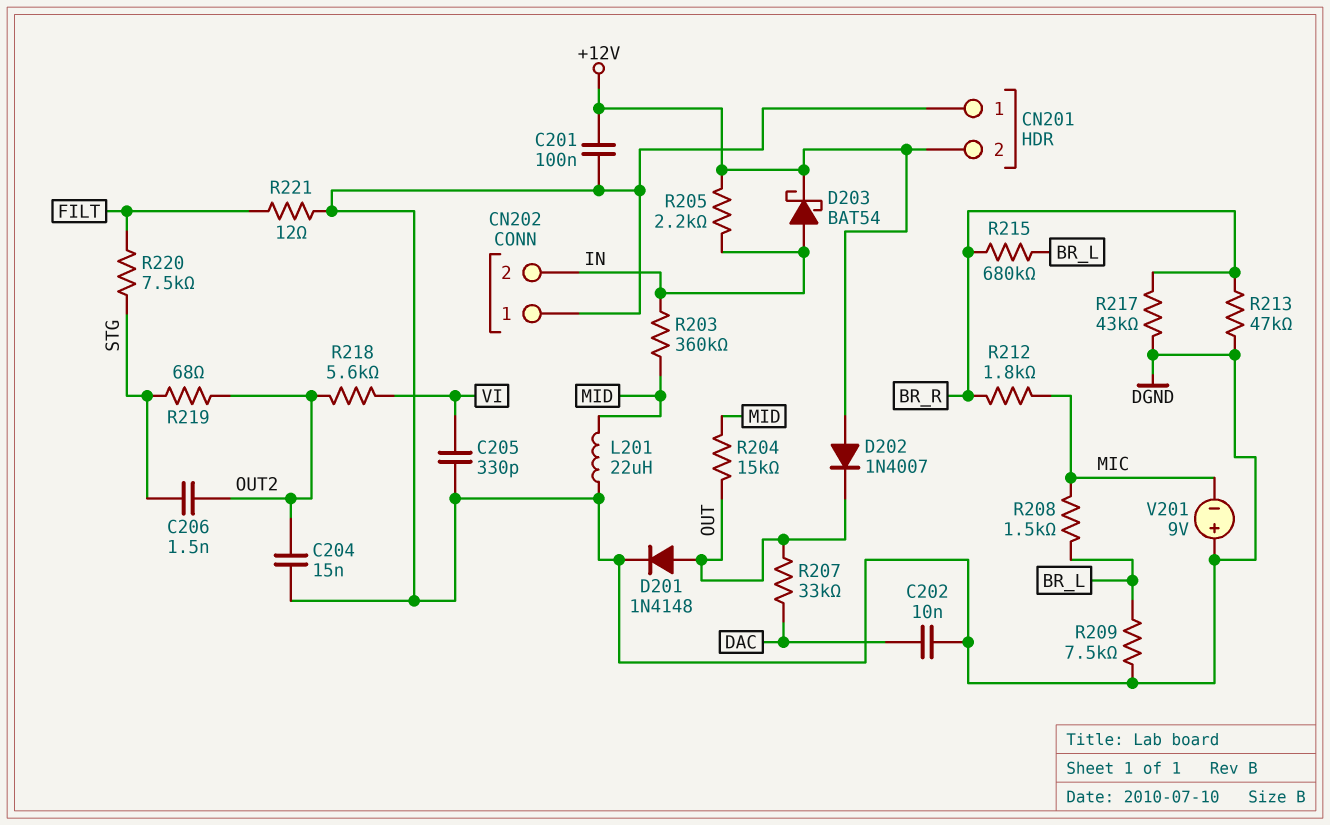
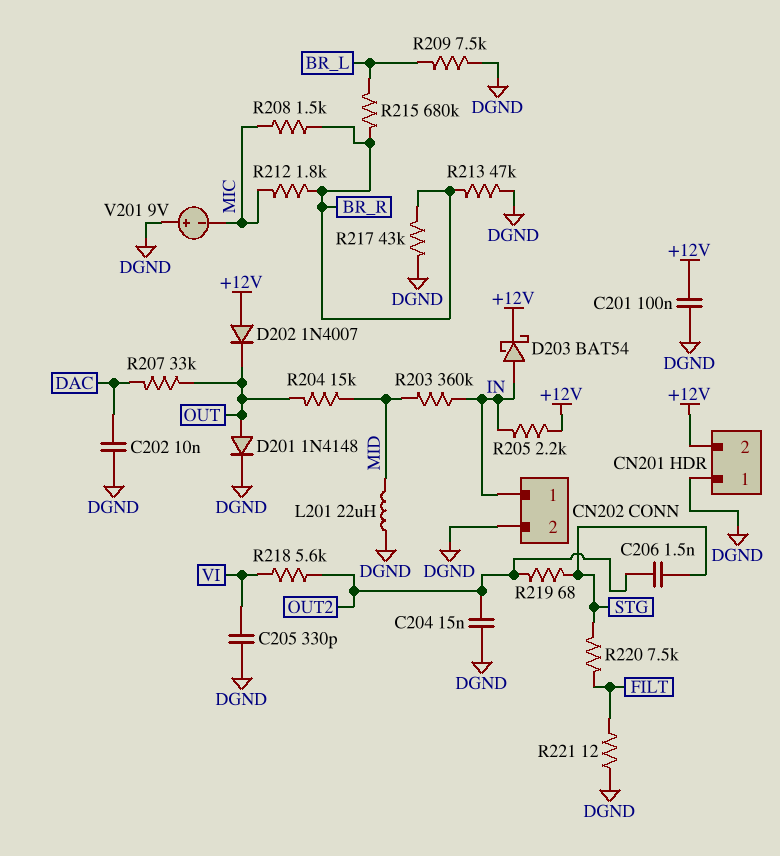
CN202 pin 1: DGND -> IN
CN202 pin 2: IN -> DGND
R208: 1.5k (BR_L, MIC) -> 1.5k (BR_R, MIC)

